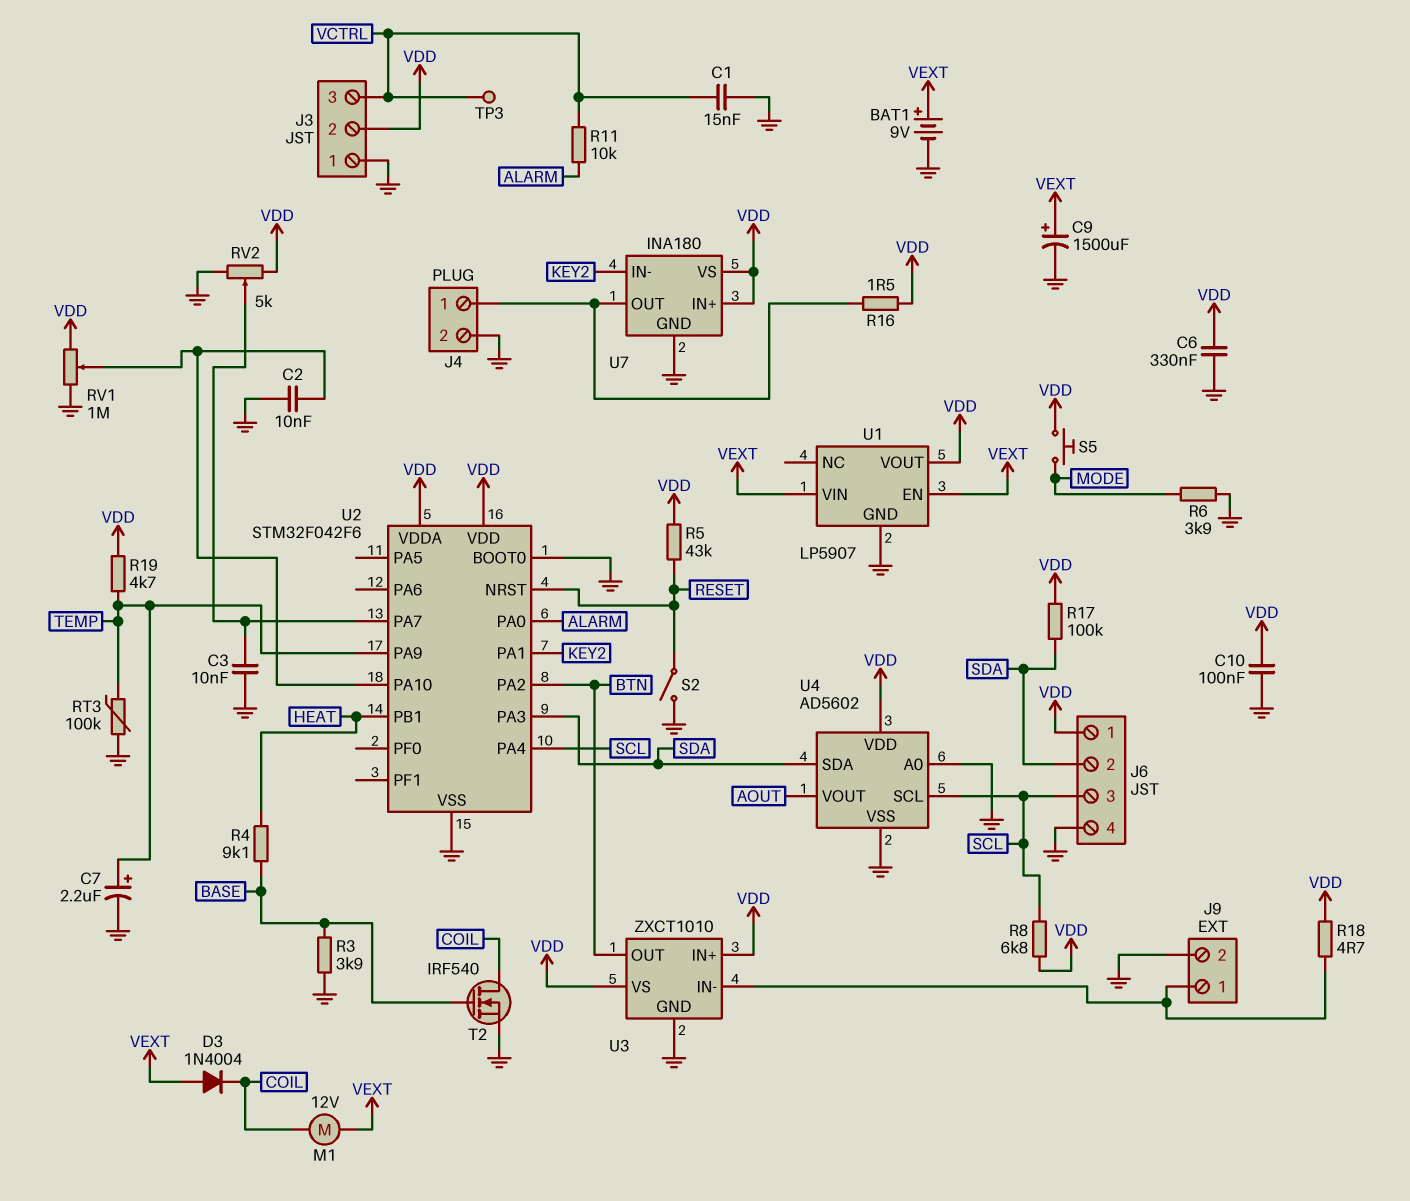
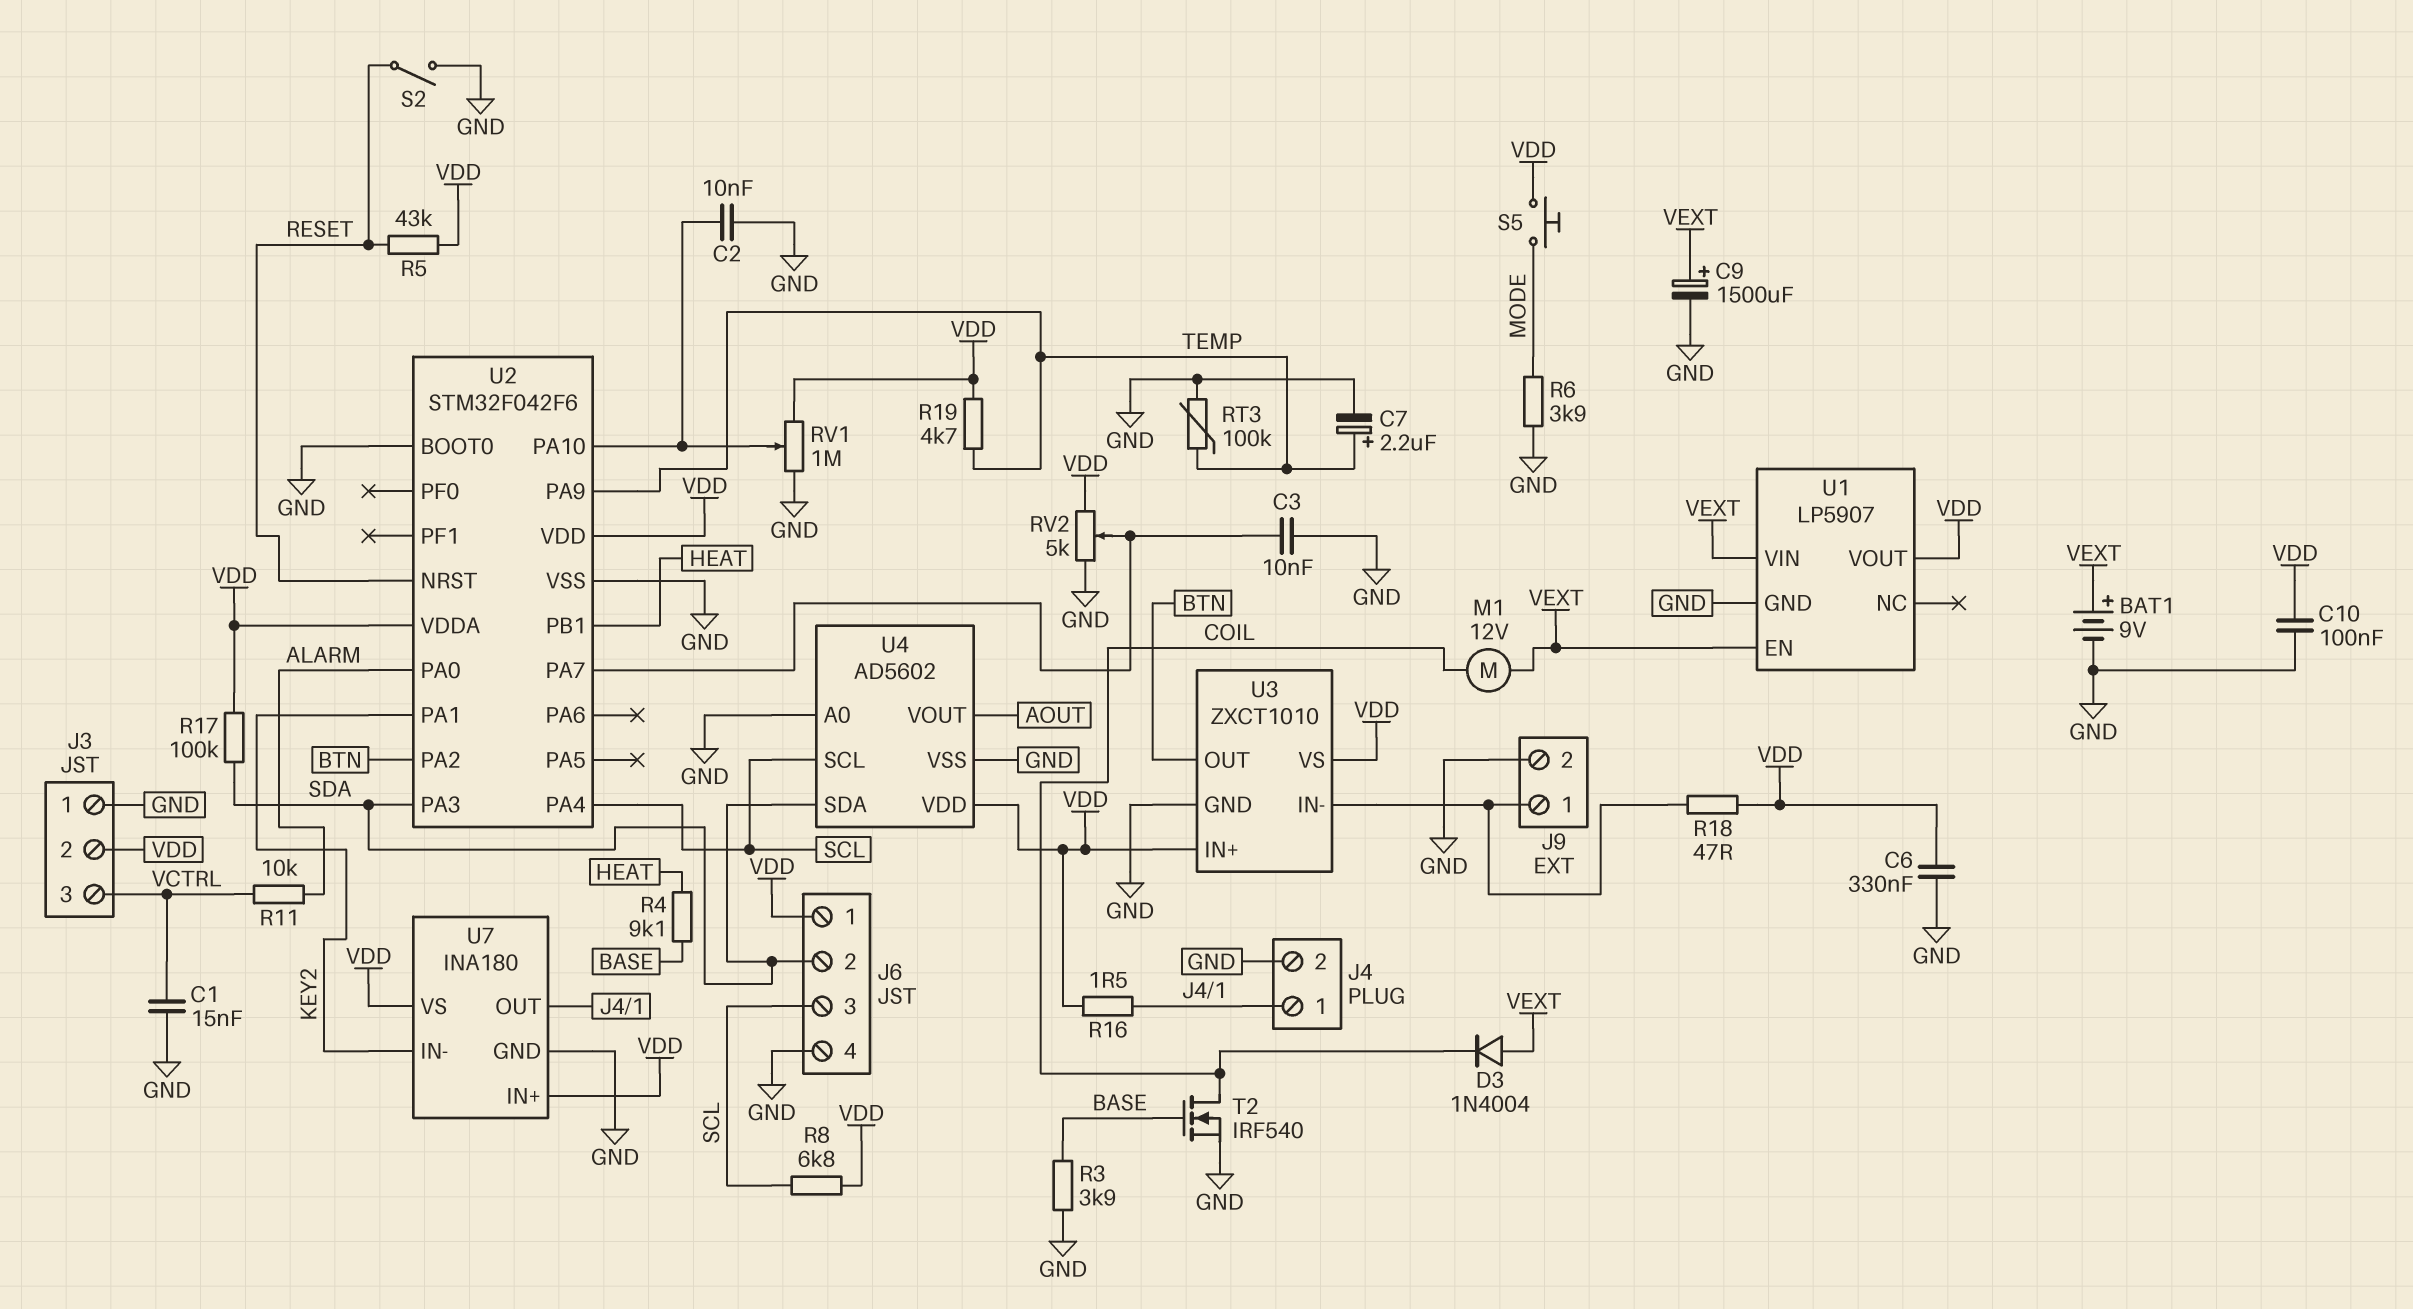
R18: 4.7 (J9/1, VDD) -> 47 (J9/1, VDD)
TP3: test point (VCTRL) -> none

